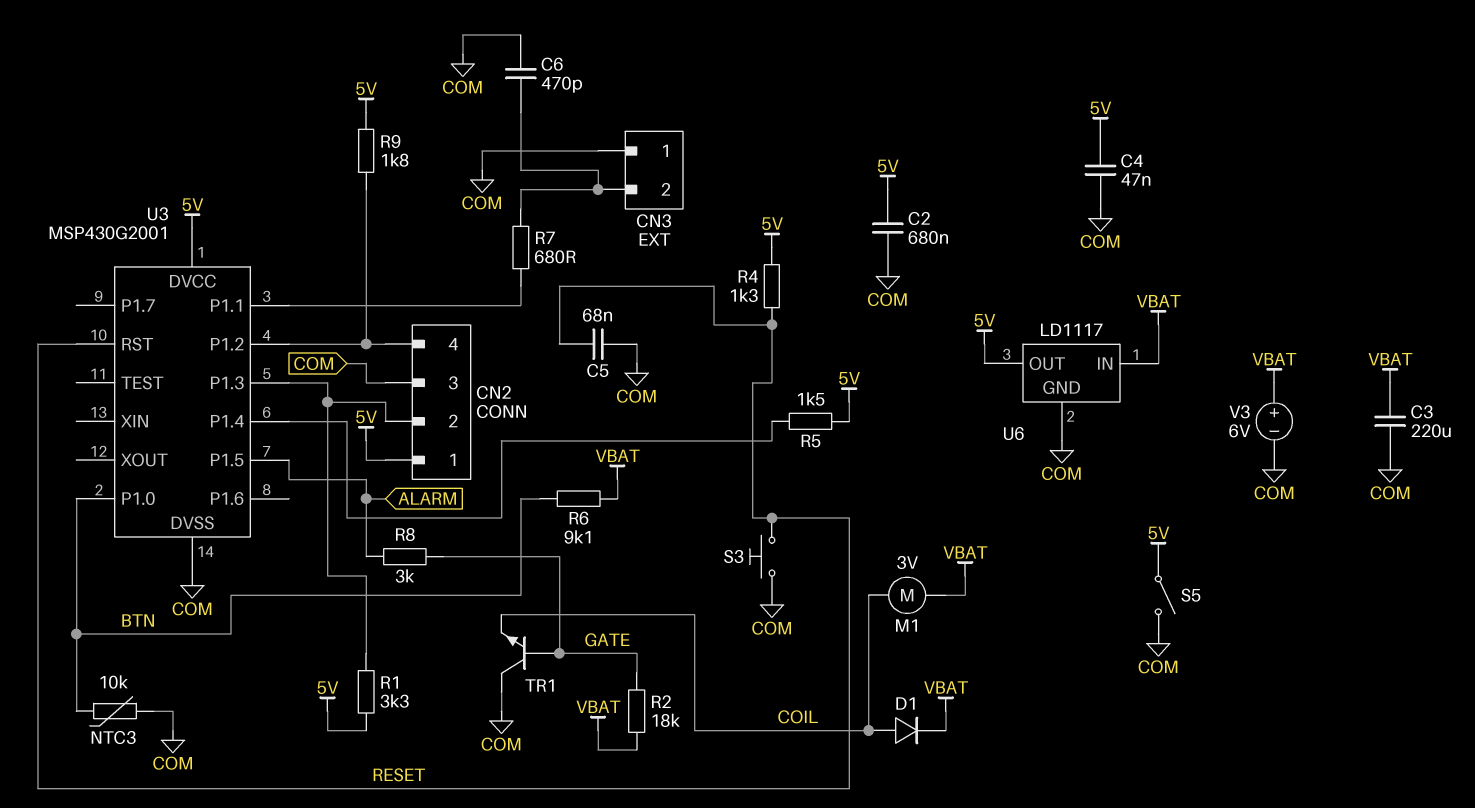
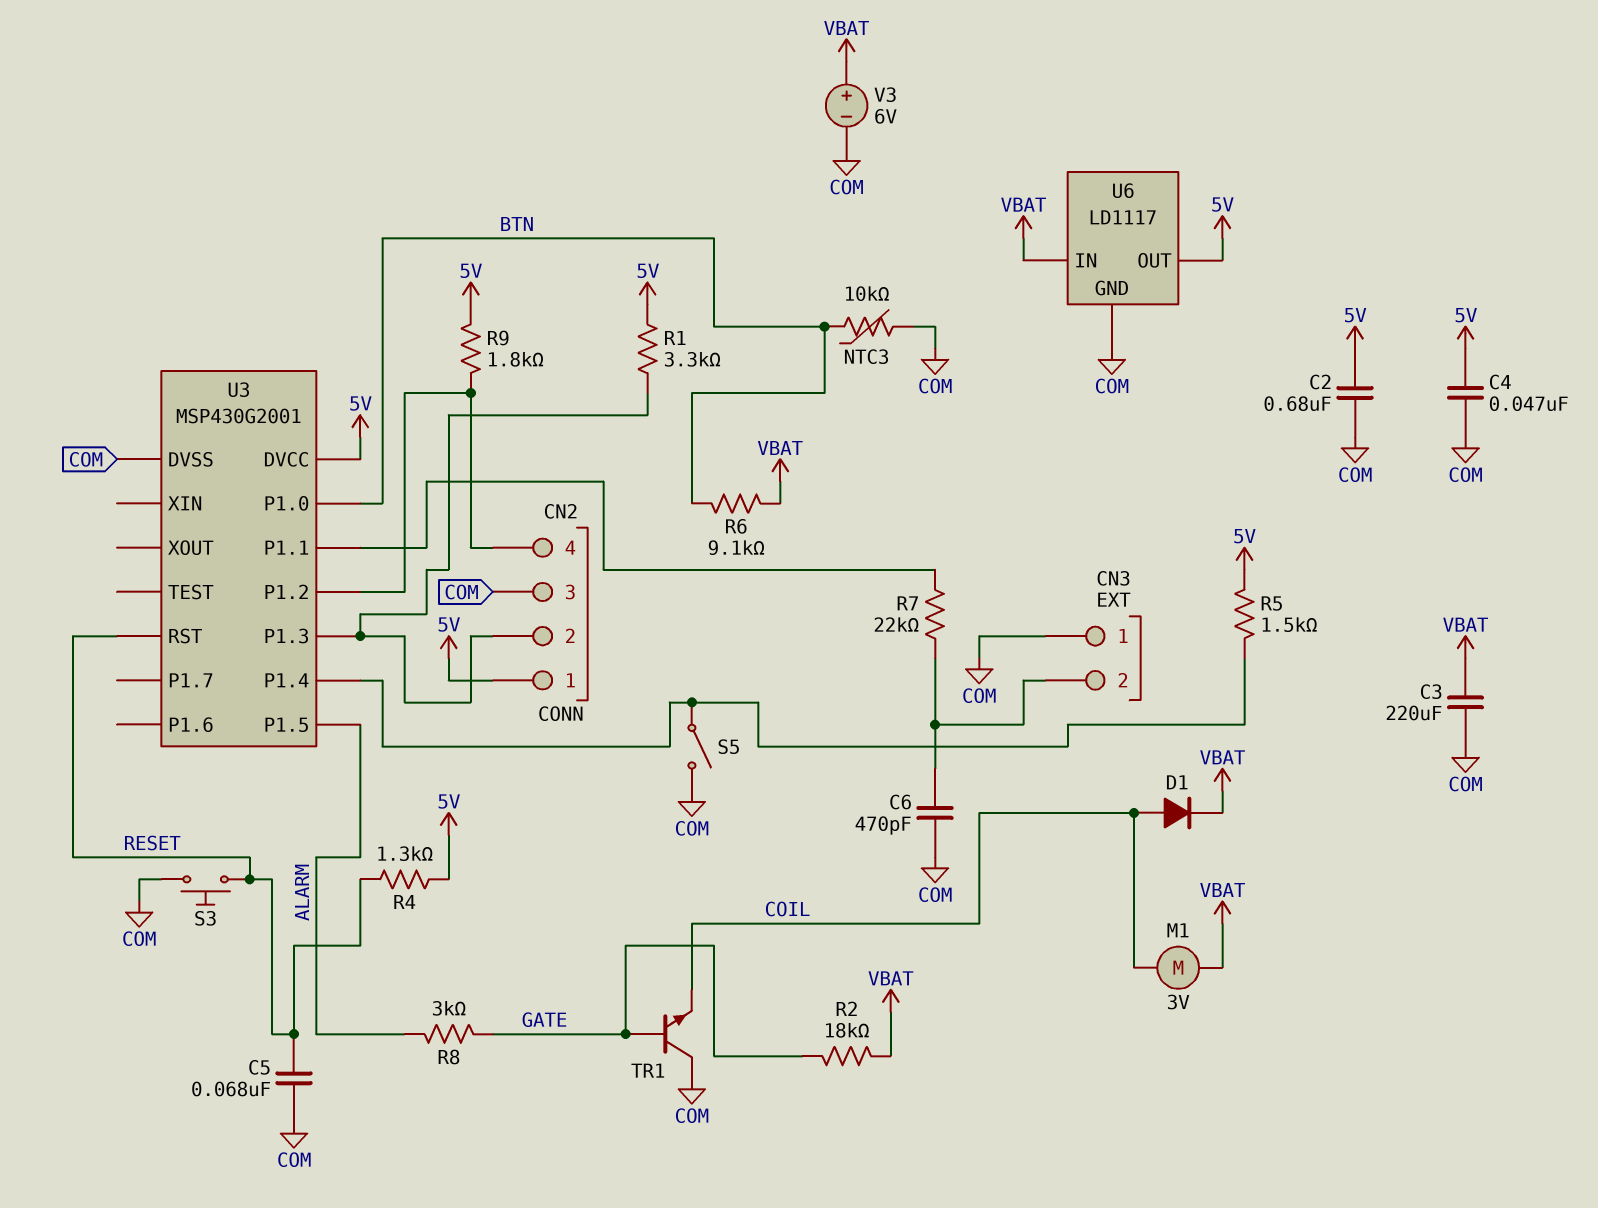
R7: 680 (CN3/2, U3/P1.1) -> 22k (CN3/2, U3/P1.1)
S5: switch (5V, COM) -> switch (COM, U3/P1.4)

